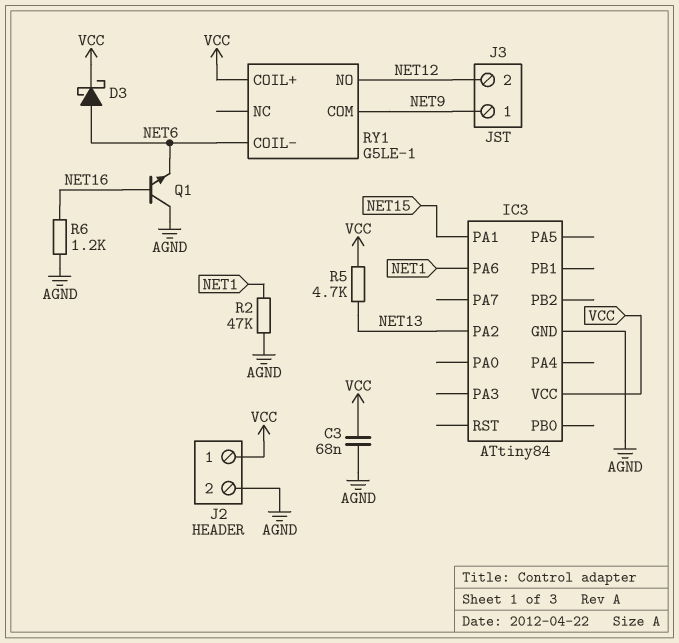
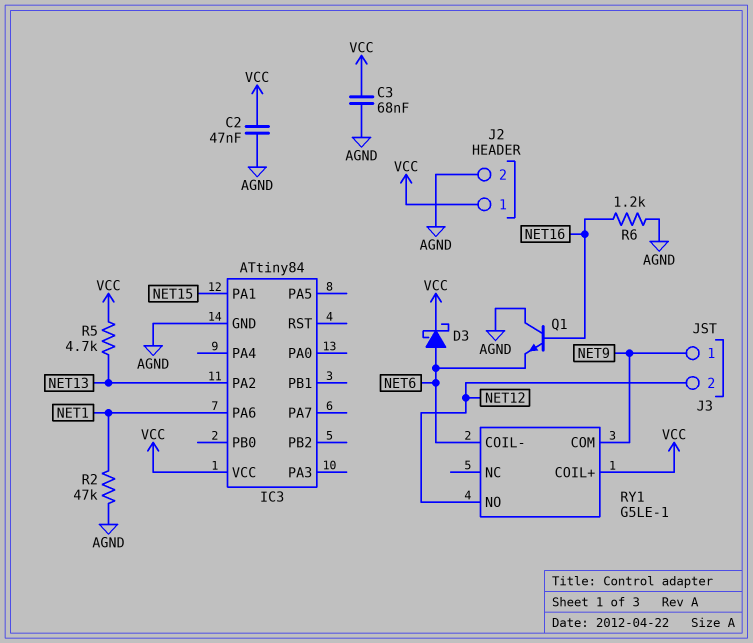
C2: none -> 47nF (AGND, VCC)

